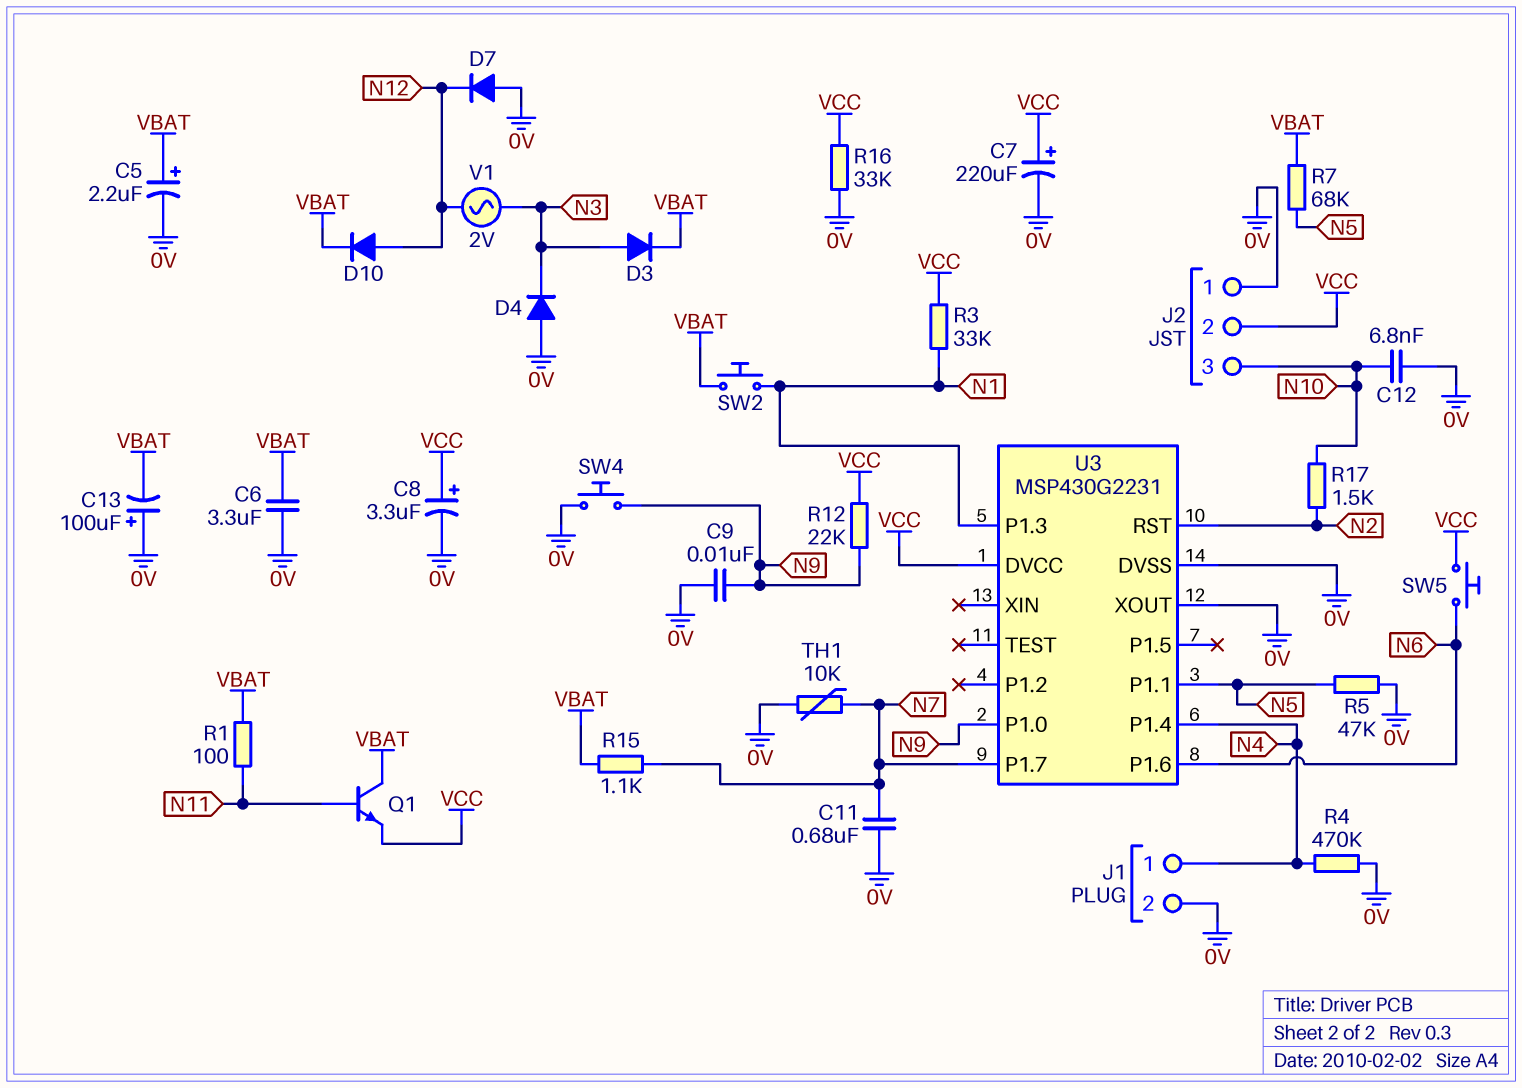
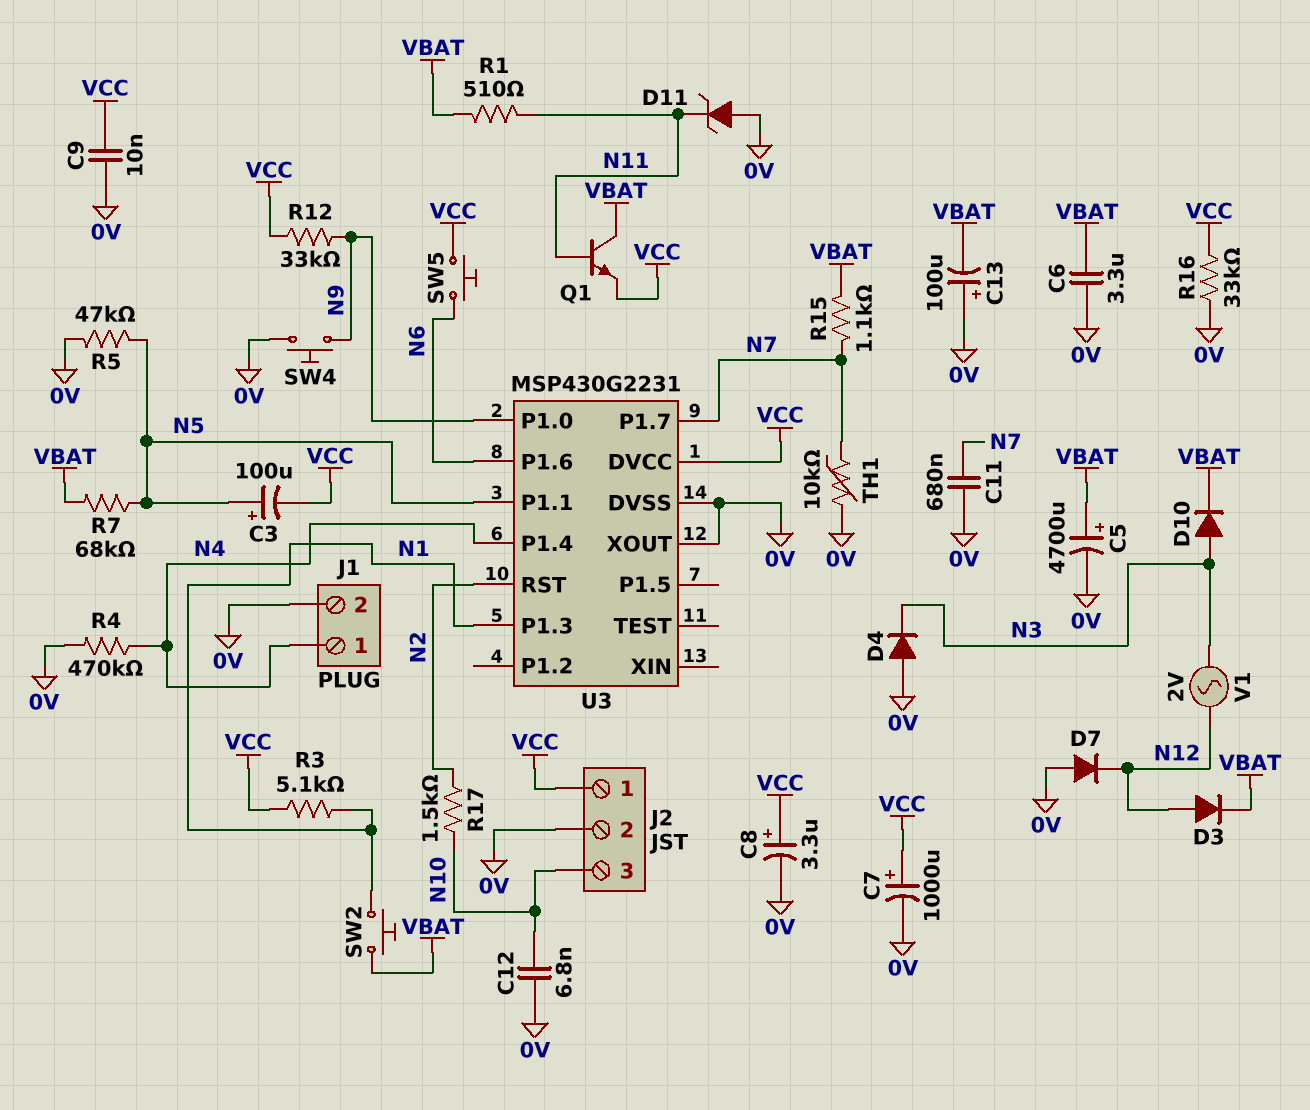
C3: none -> 100uF (plus N5, minus VCC)
C5: 2.2uF (plus VBAT, minus 0V) -> 4700uF (plus VBAT, minus 0V)
C7: 220uF (plus VCC, minus 0V) -> 1000uF (plus VCC, minus 0V)
C9: 10nF (0V, N9) -> 10nF (0V, VCC)
D3: diode (A N3, K VBAT) -> diode (A N12, K VBAT)
D10: diode (A N12, K VBAT) -> diode (A N3, K VBAT)
D11: none -> zener (A 0V, K N11)
J2 pin 1: 0V -> VCC
J2 pin 2: VCC -> 0V
R1: 100 (N11, VBAT) -> 510 (N11, VBAT)
R3: 33k (N1, VCC) -> 5.1k (N1, VCC)
R12: 22k (N9, VCC) -> 33k (N9, VCC)

